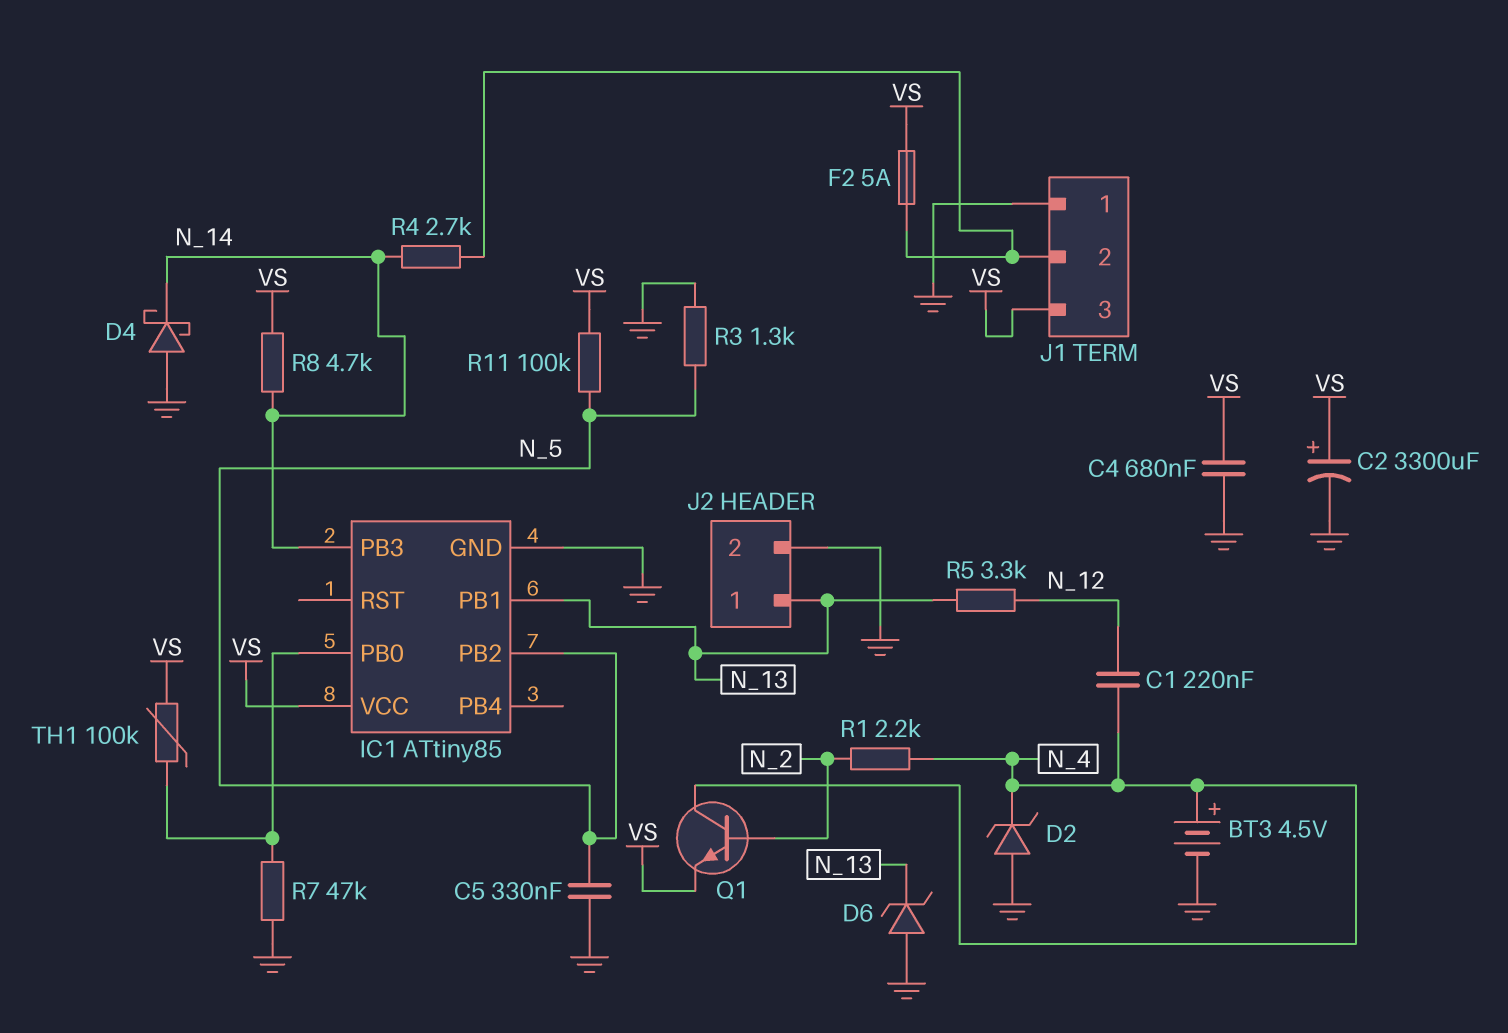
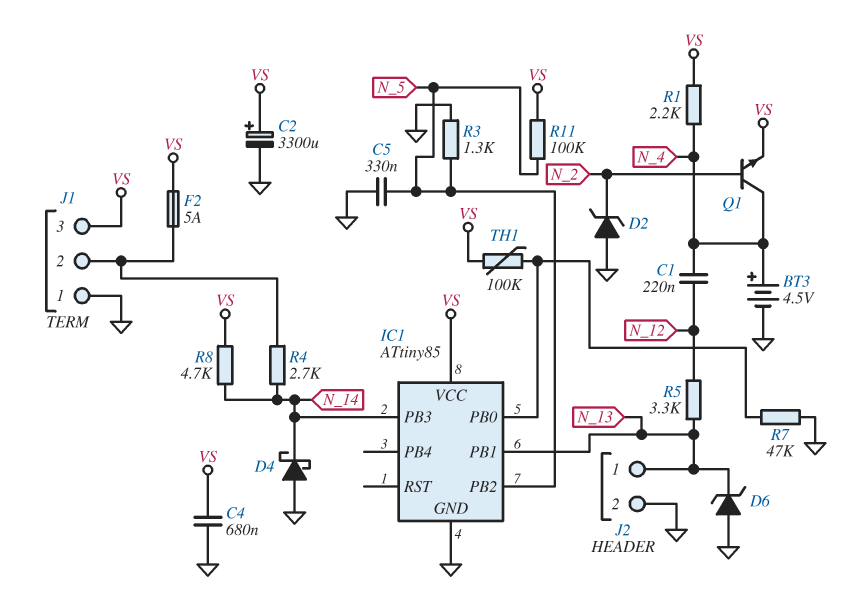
D2: zener (A GND, K N_4) -> zener (A GND, K N_2)
R1: 2.2k (N_2, N_4) -> 2.2k (N_4, VS)

